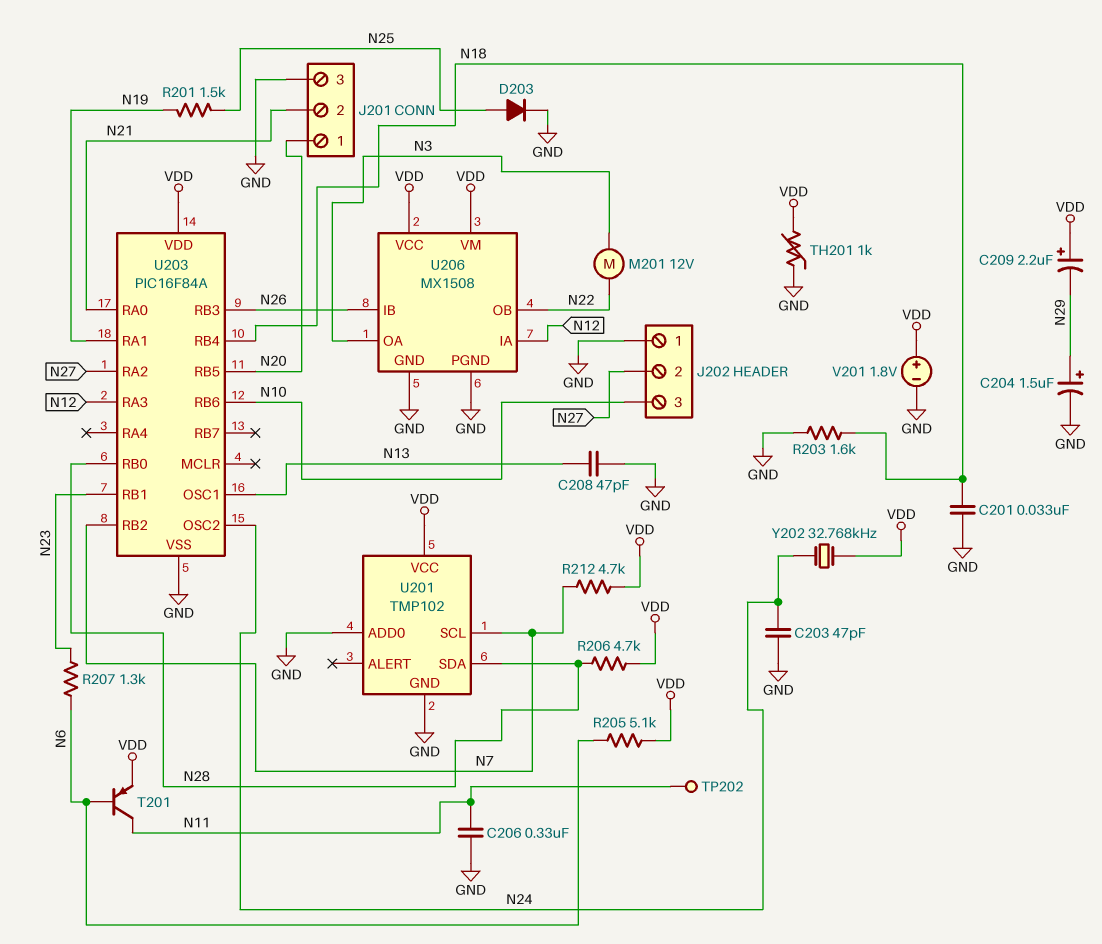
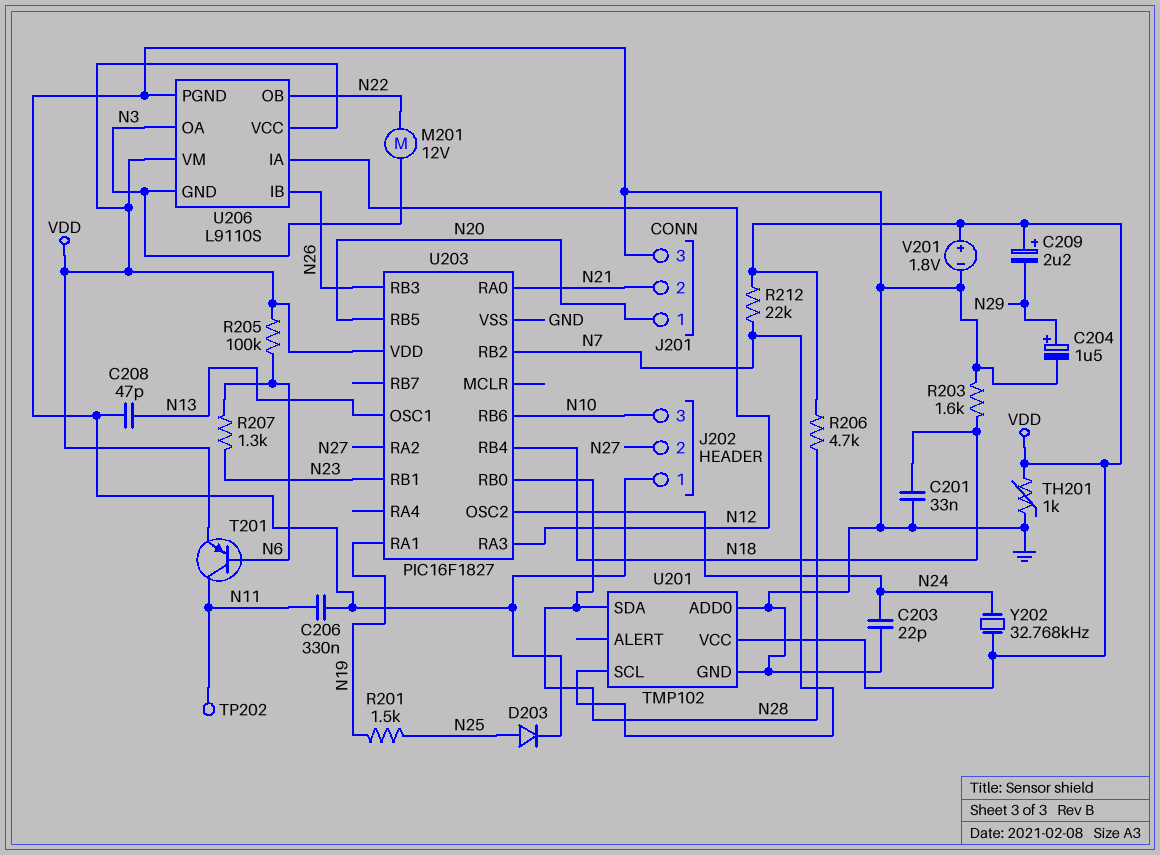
C203: 47pF (GND, N24) -> 22pF (GND, N24)
R205: 5.1k (N6, VDD) -> 100k (N6, VDD)
R212: 4.7k (N7, VDD) -> 22k (N7, VDD)
U203: PIC16F84A -> PIC16F1827
U206: MX1508 -> L9110S
U206 pin GND: GND -> N3

